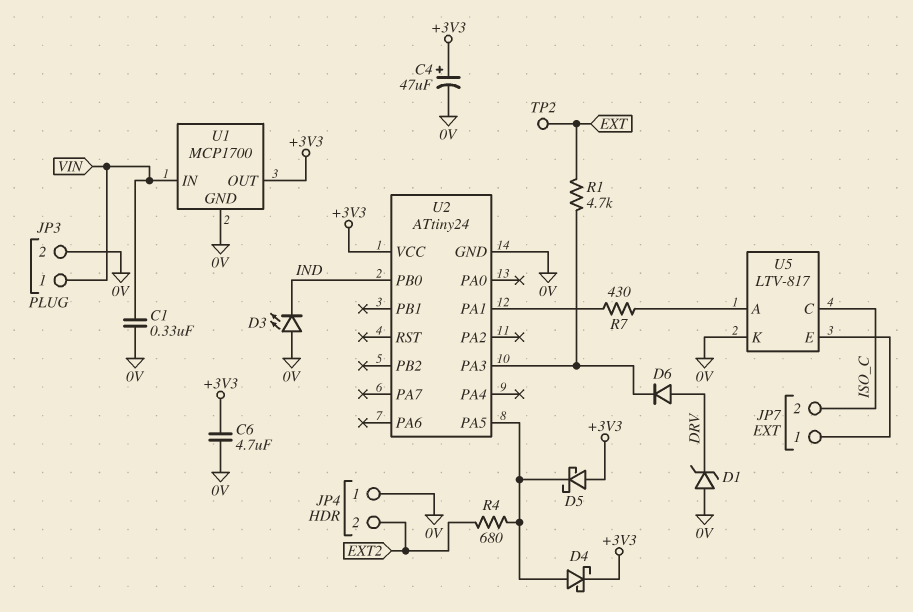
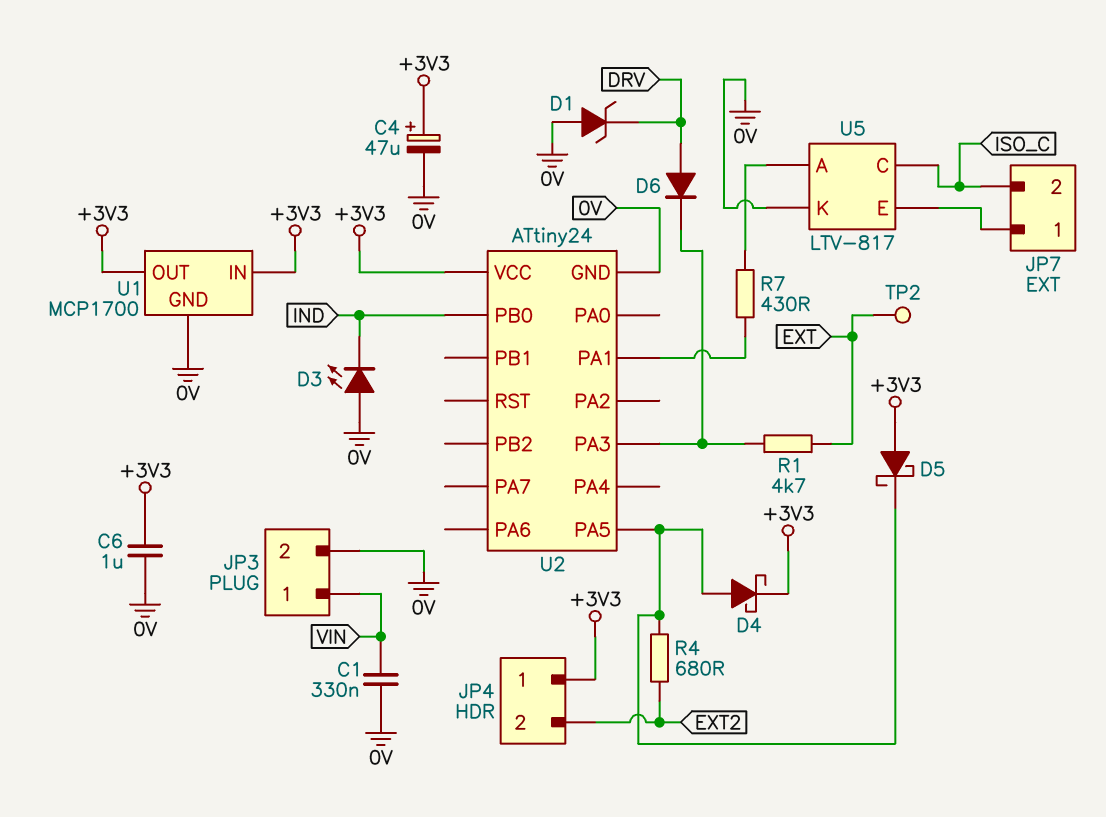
C6: 4.7uF (+3V3, 0V) -> 1uF (+3V3, 0V)
JP4 pin 1: 0V -> +3V3
U1 pin IN: VIN -> +3V3

